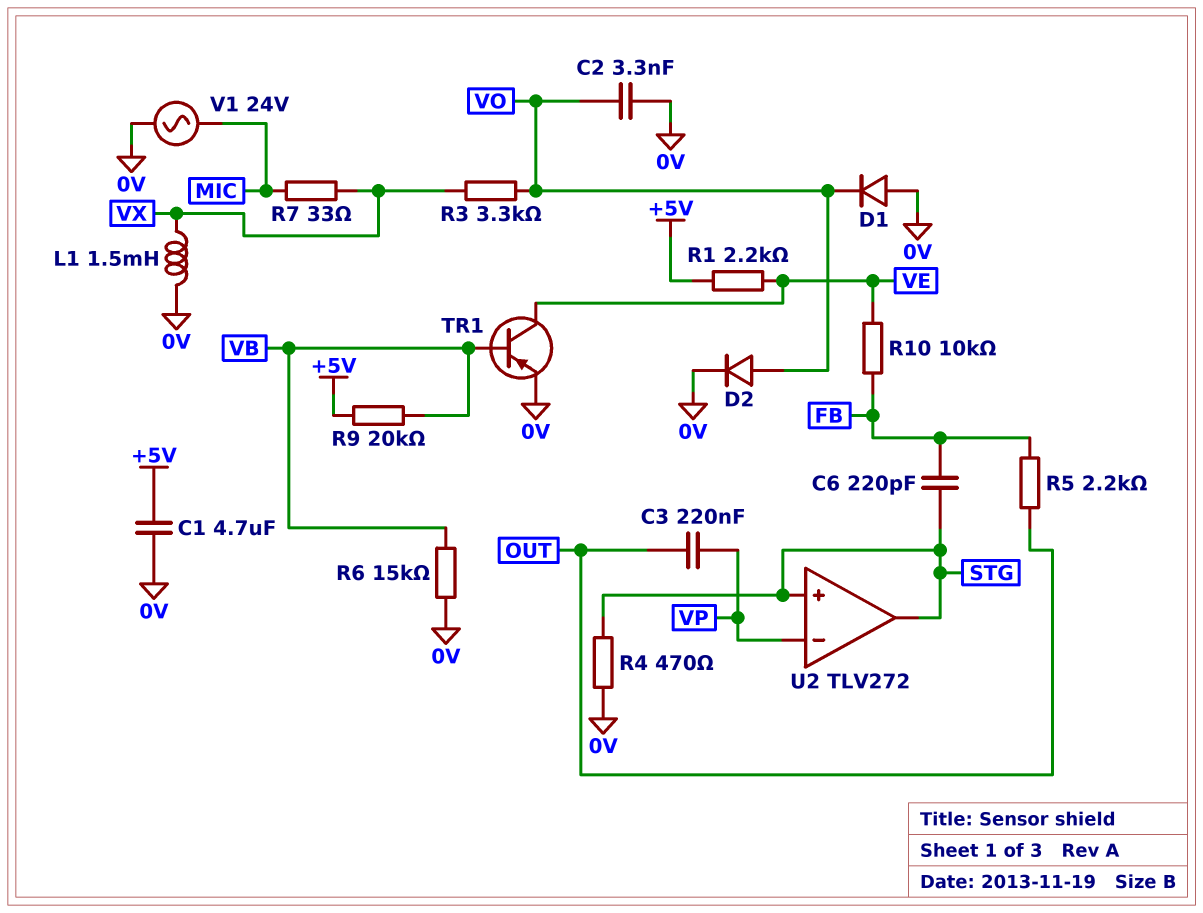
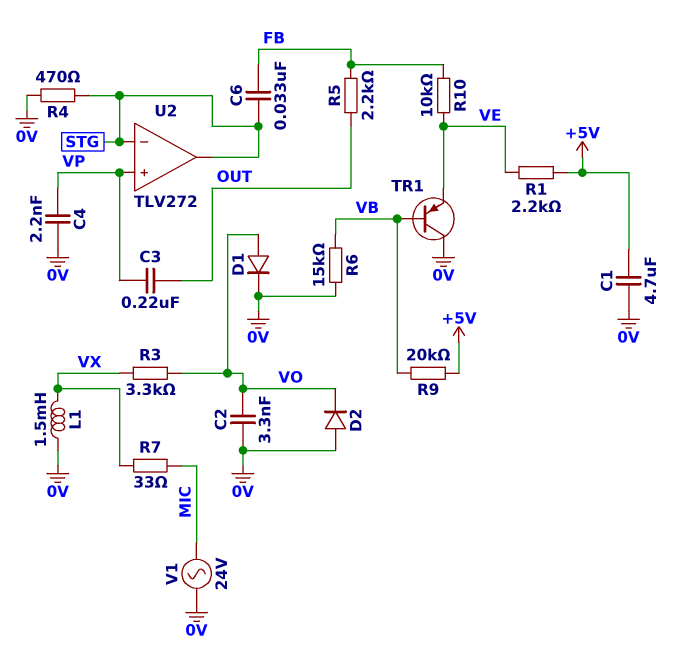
C4: none -> 2.2nF (0V, VP)
C6: 220pF (FB, STG) -> 33nF (FB, STG)
D1: diode (A 0V, K VO) -> diode (A VO, K 0V)
D2: diode (A VO, K 0V) -> diode (A 0V, K VO)
TR1: PNP (B VB, C VE, E 0V) -> PNP (B VB, C 0V, E VE)
U2 pin in+: STG -> VP
U2 pin in-: VP -> STG

